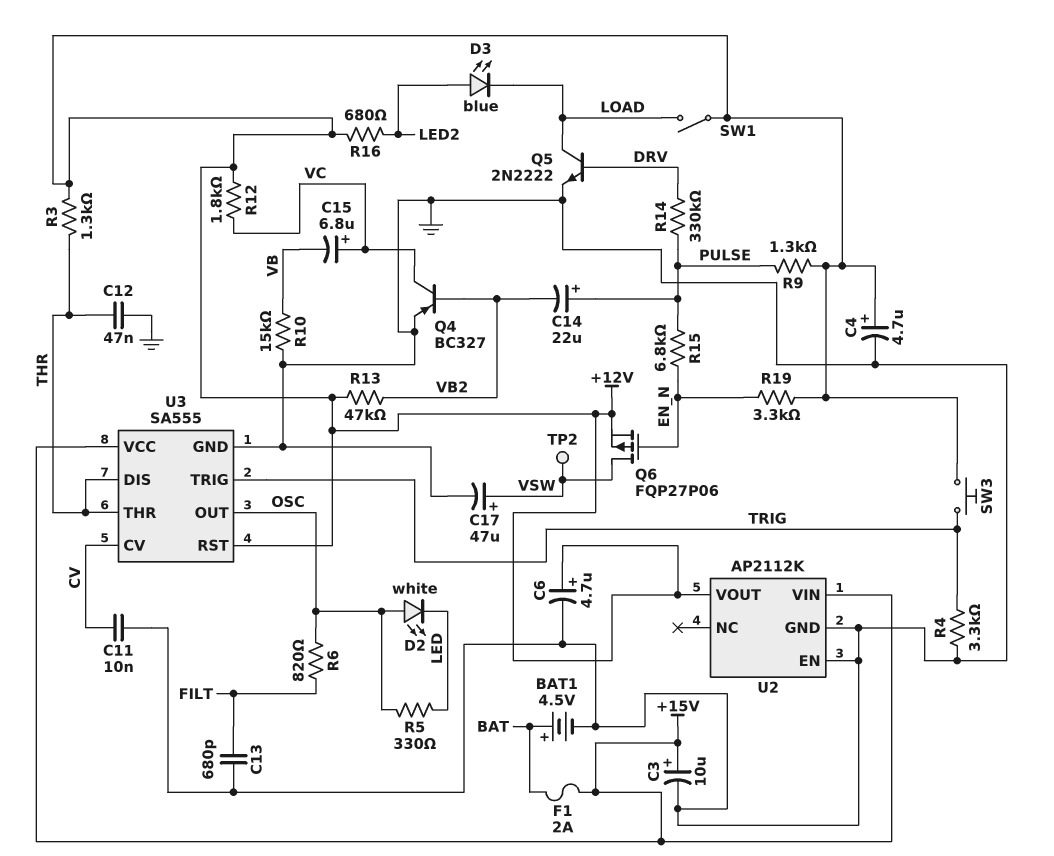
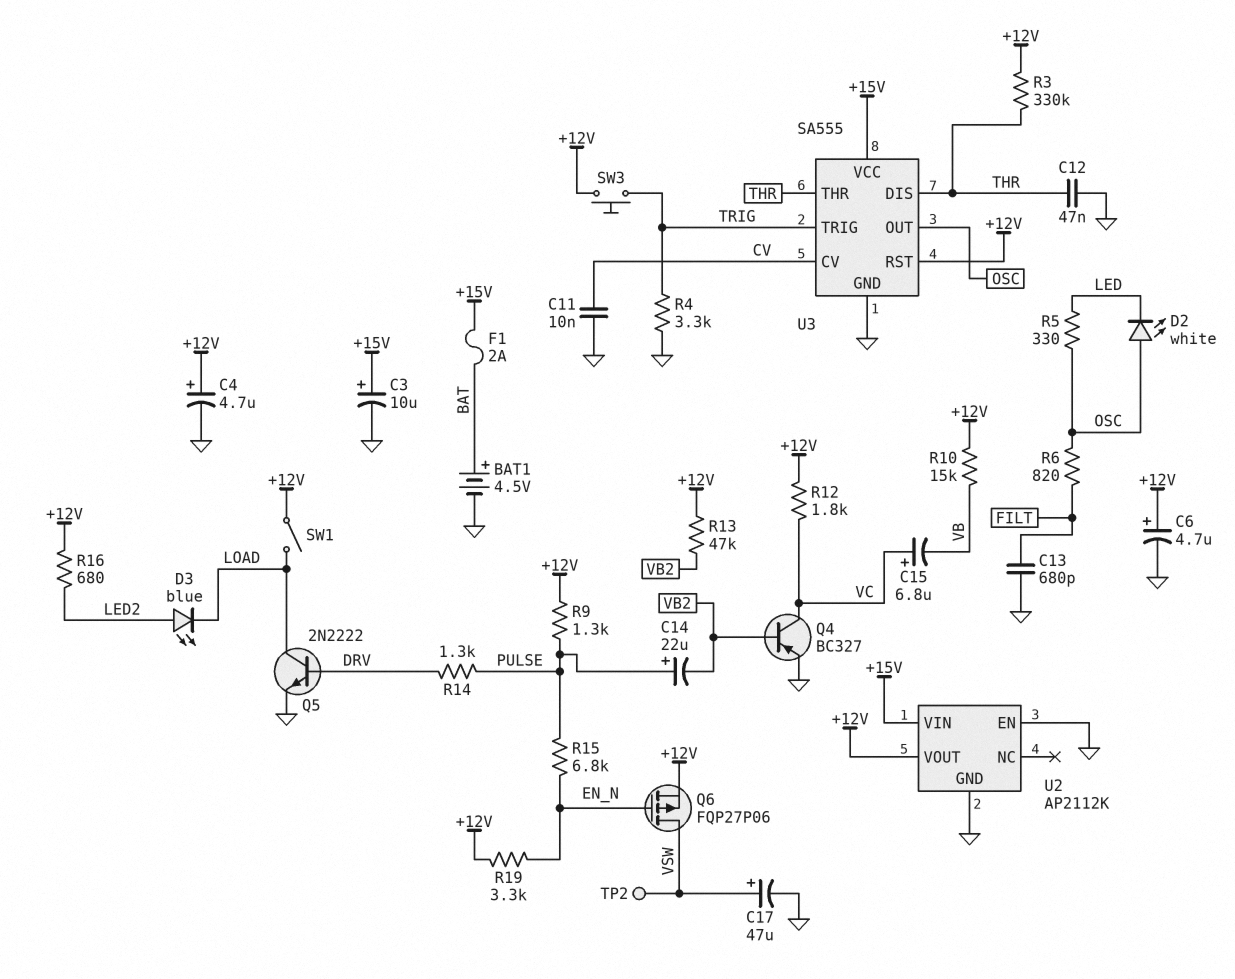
R3: 1.3k (+12V, THR) -> 330k (+12V, THR)
R10: 15k (GND, VB) -> 15k (+12V, VB)
R14: 330k (DRV, PULSE) -> 1.3k (DRV, PULSE)

